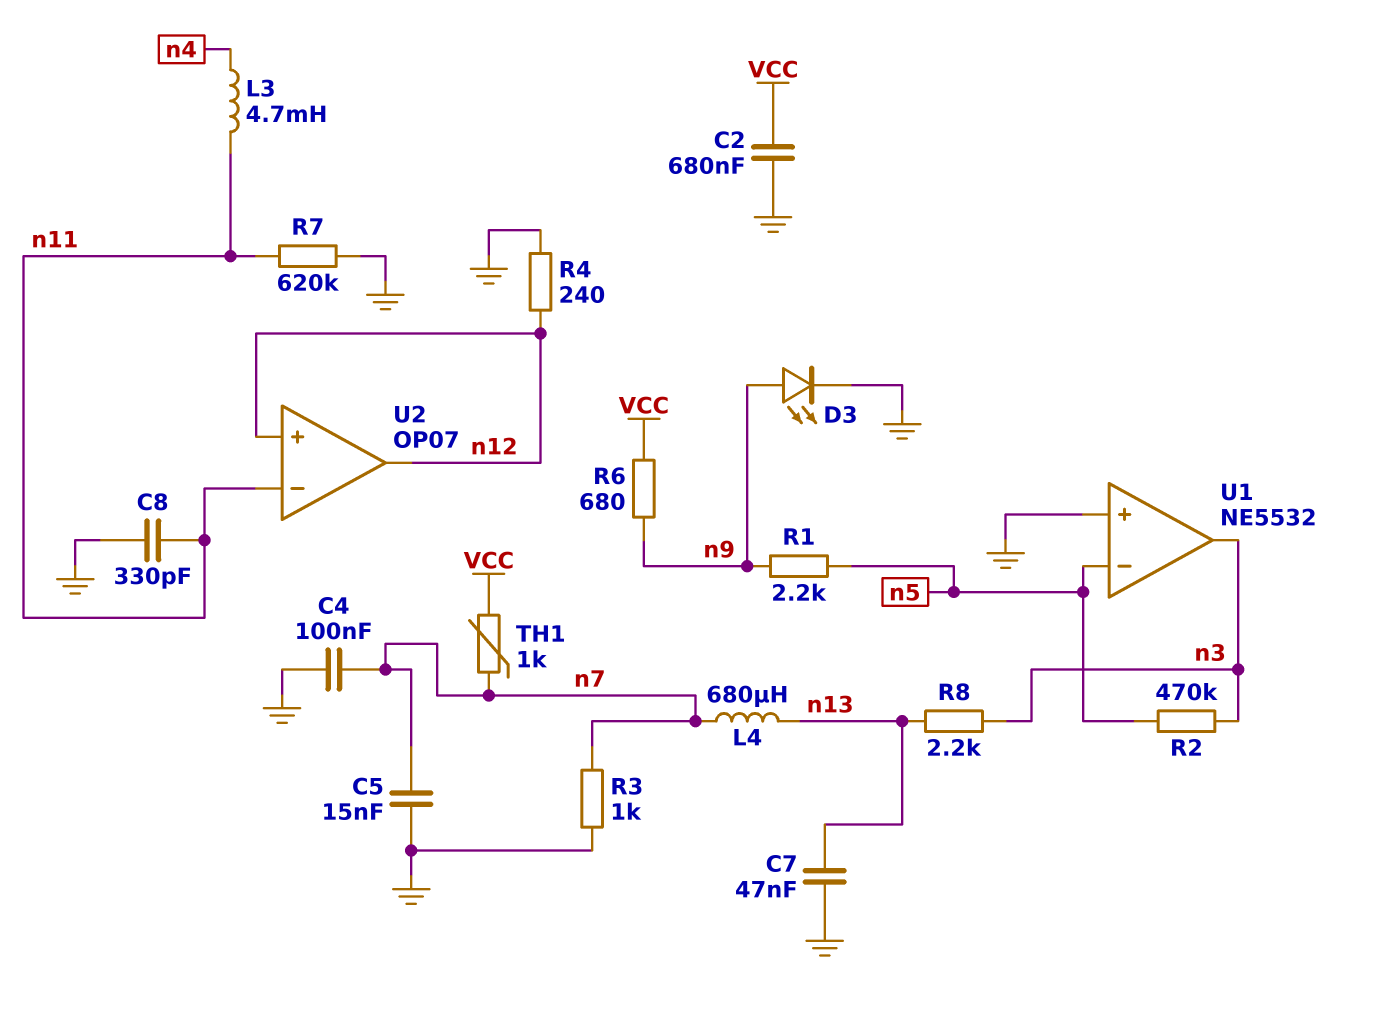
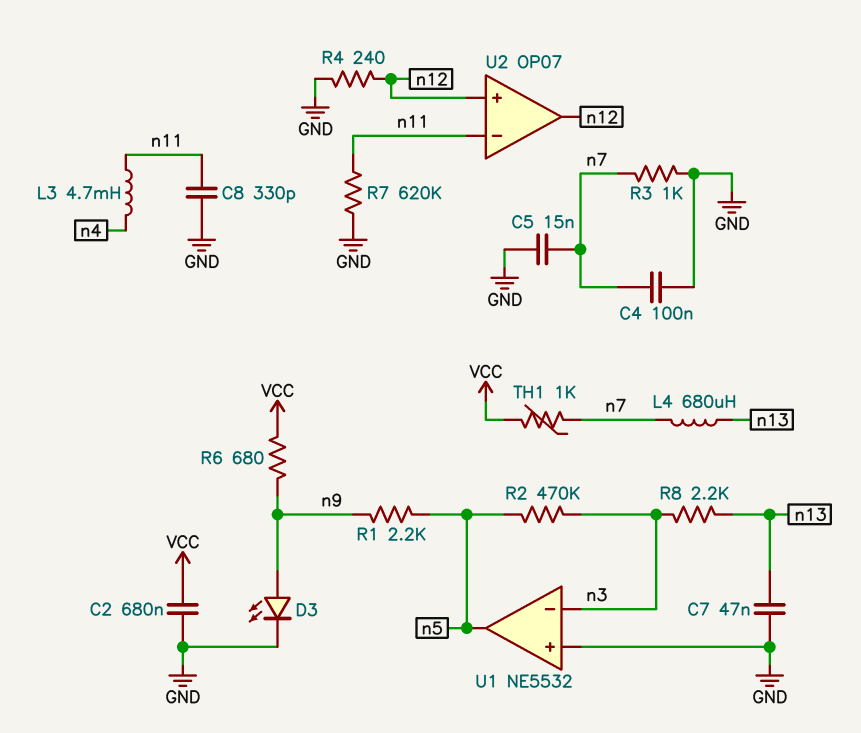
U1 pin in-: n5 -> n3
U1 pin out: n3 -> n5

